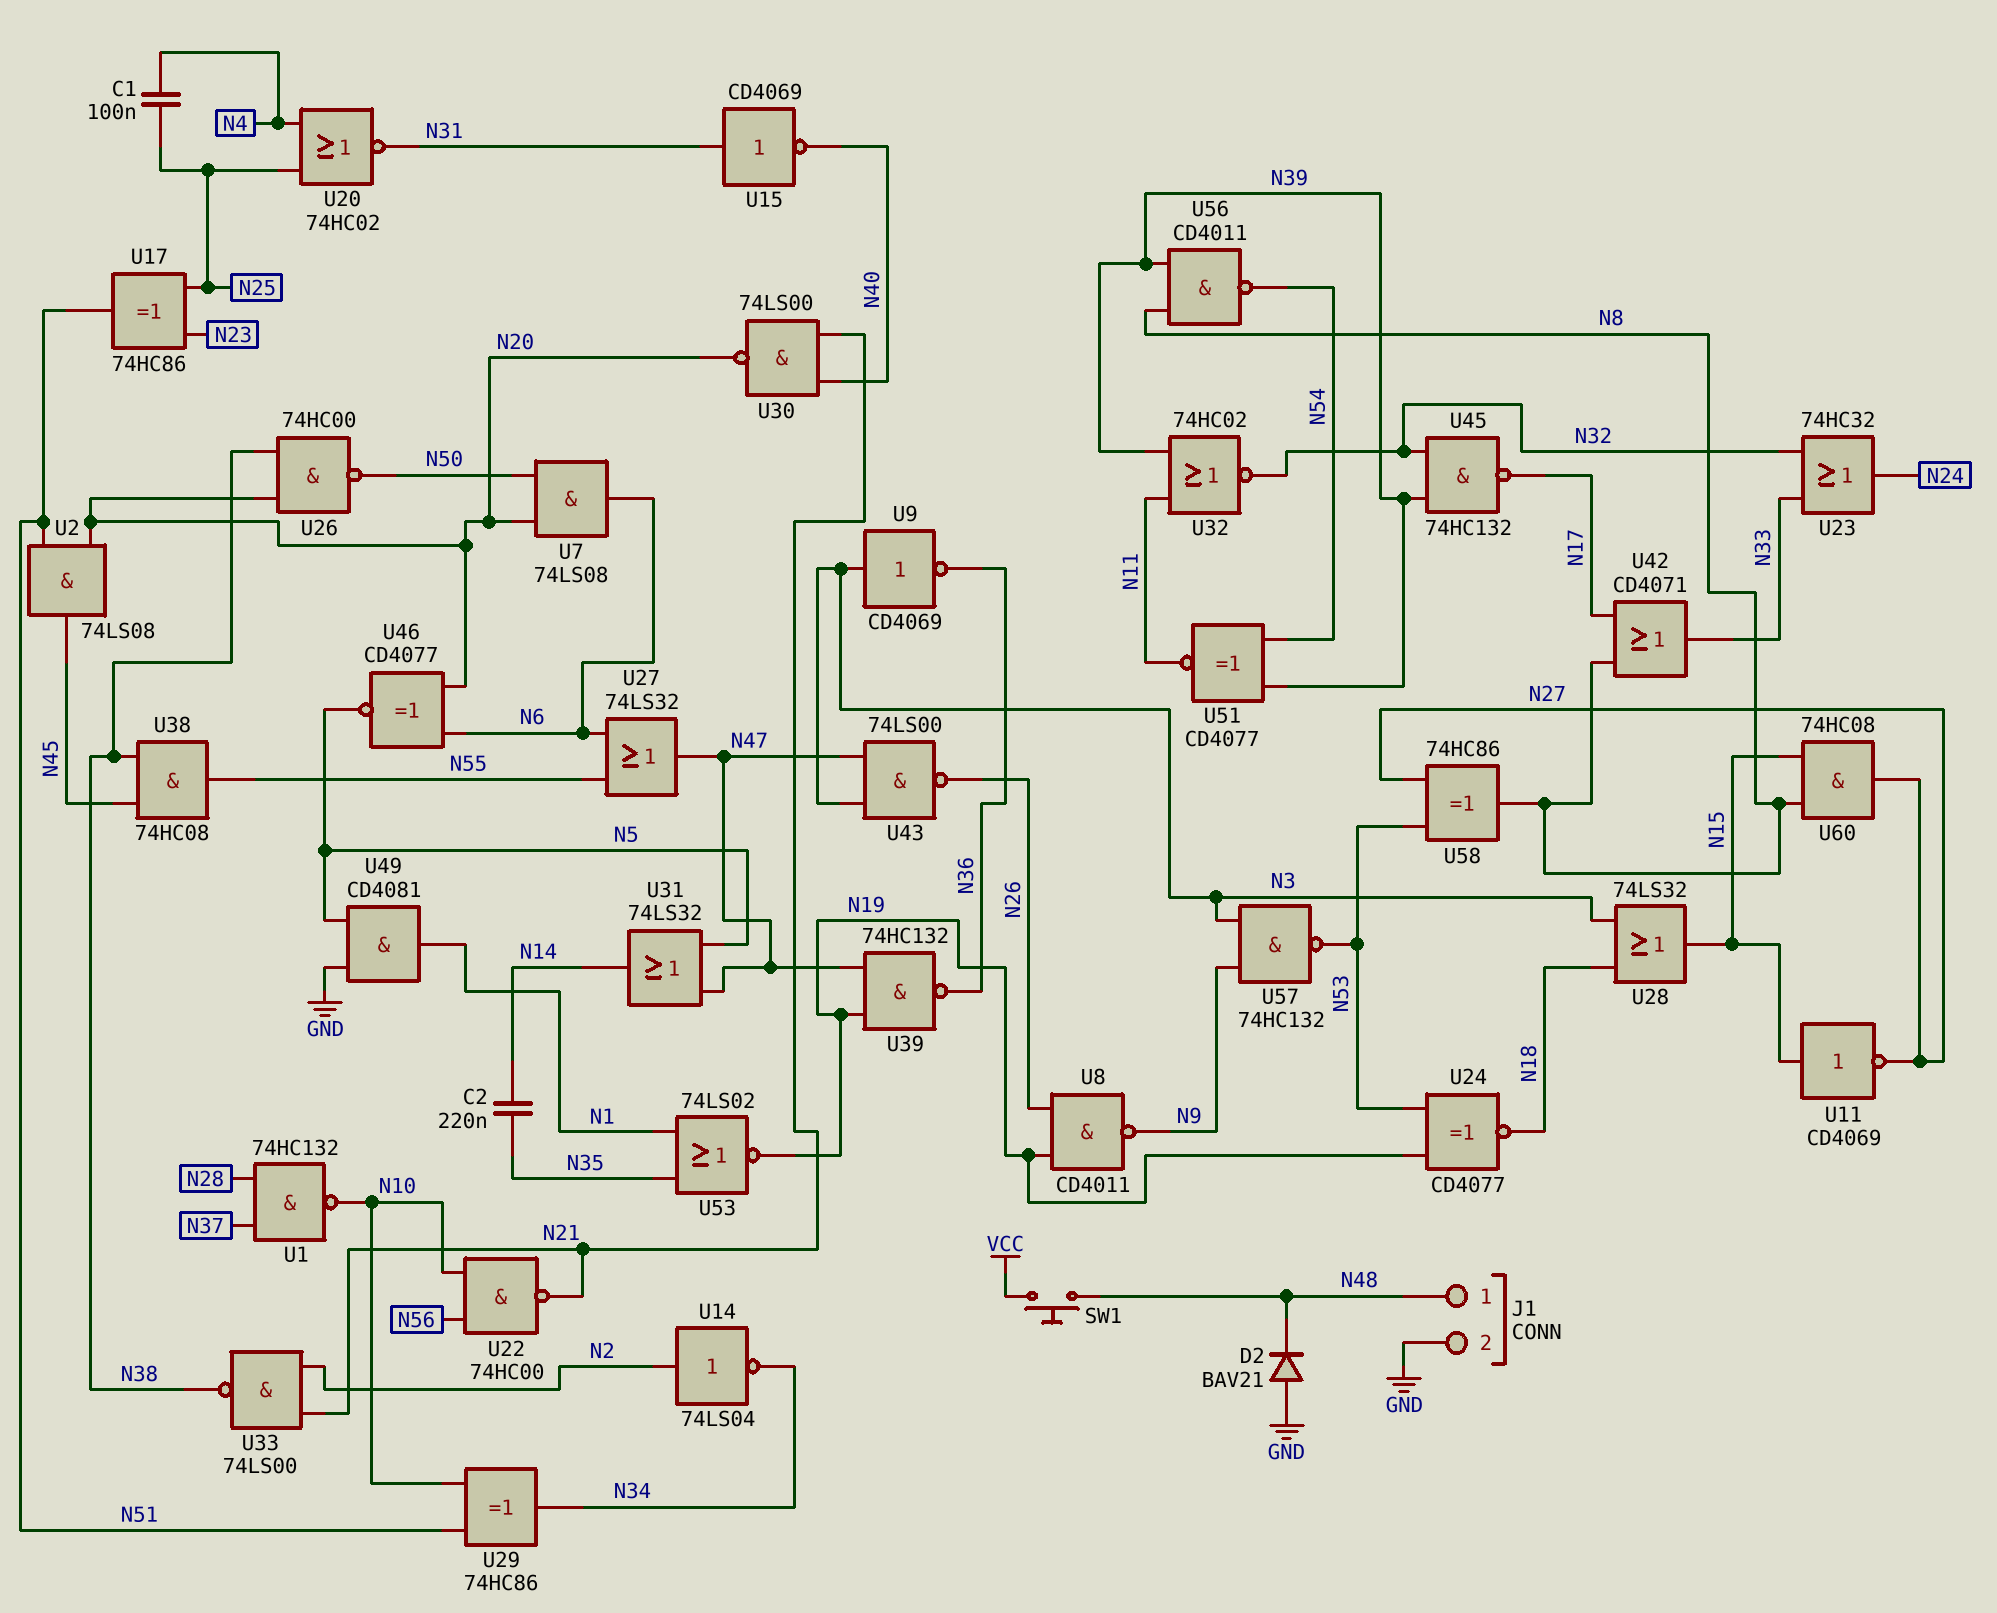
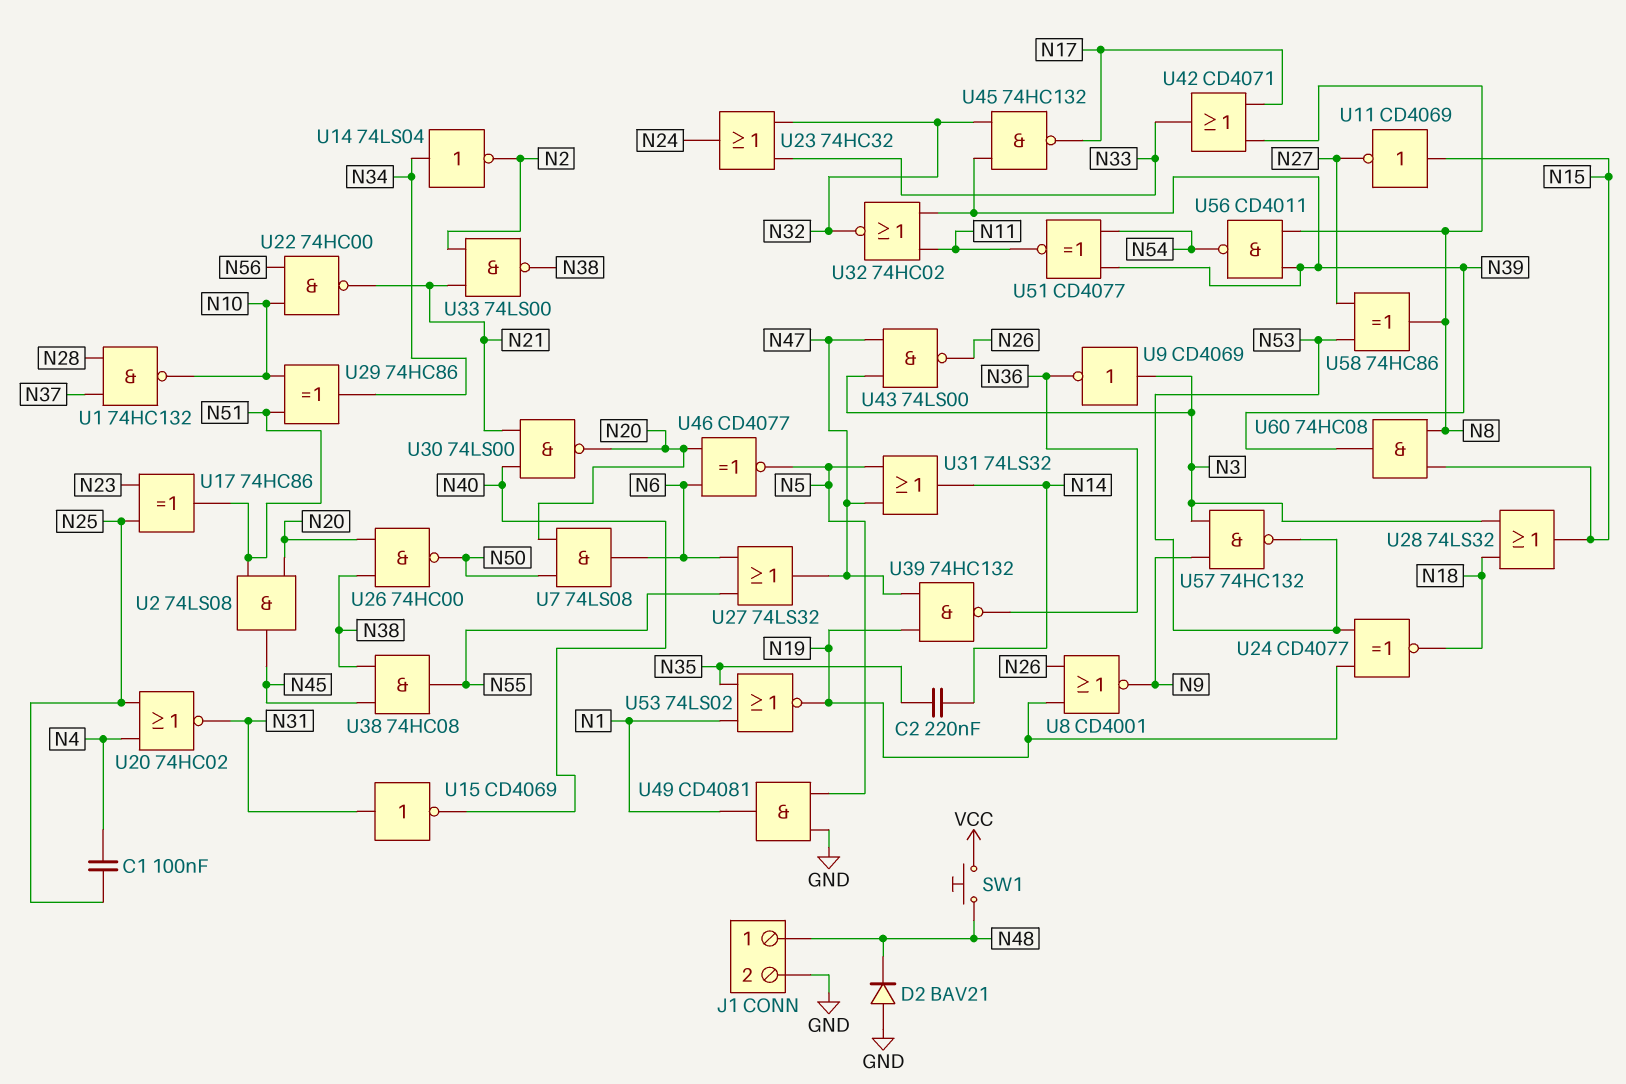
U8: NAND CD4011 (in N19, in N26, out N9) -> NOR CD4001 (in N19, in N26, out N9)
U14: NOT 74LS04 (in N2, out N34) -> NOT 74LS04 (in N34, out N2)
U60: AND 74HC08 (in N8, in N15, out N27) -> AND 74HC08 (in N8, in N15, out N39)

